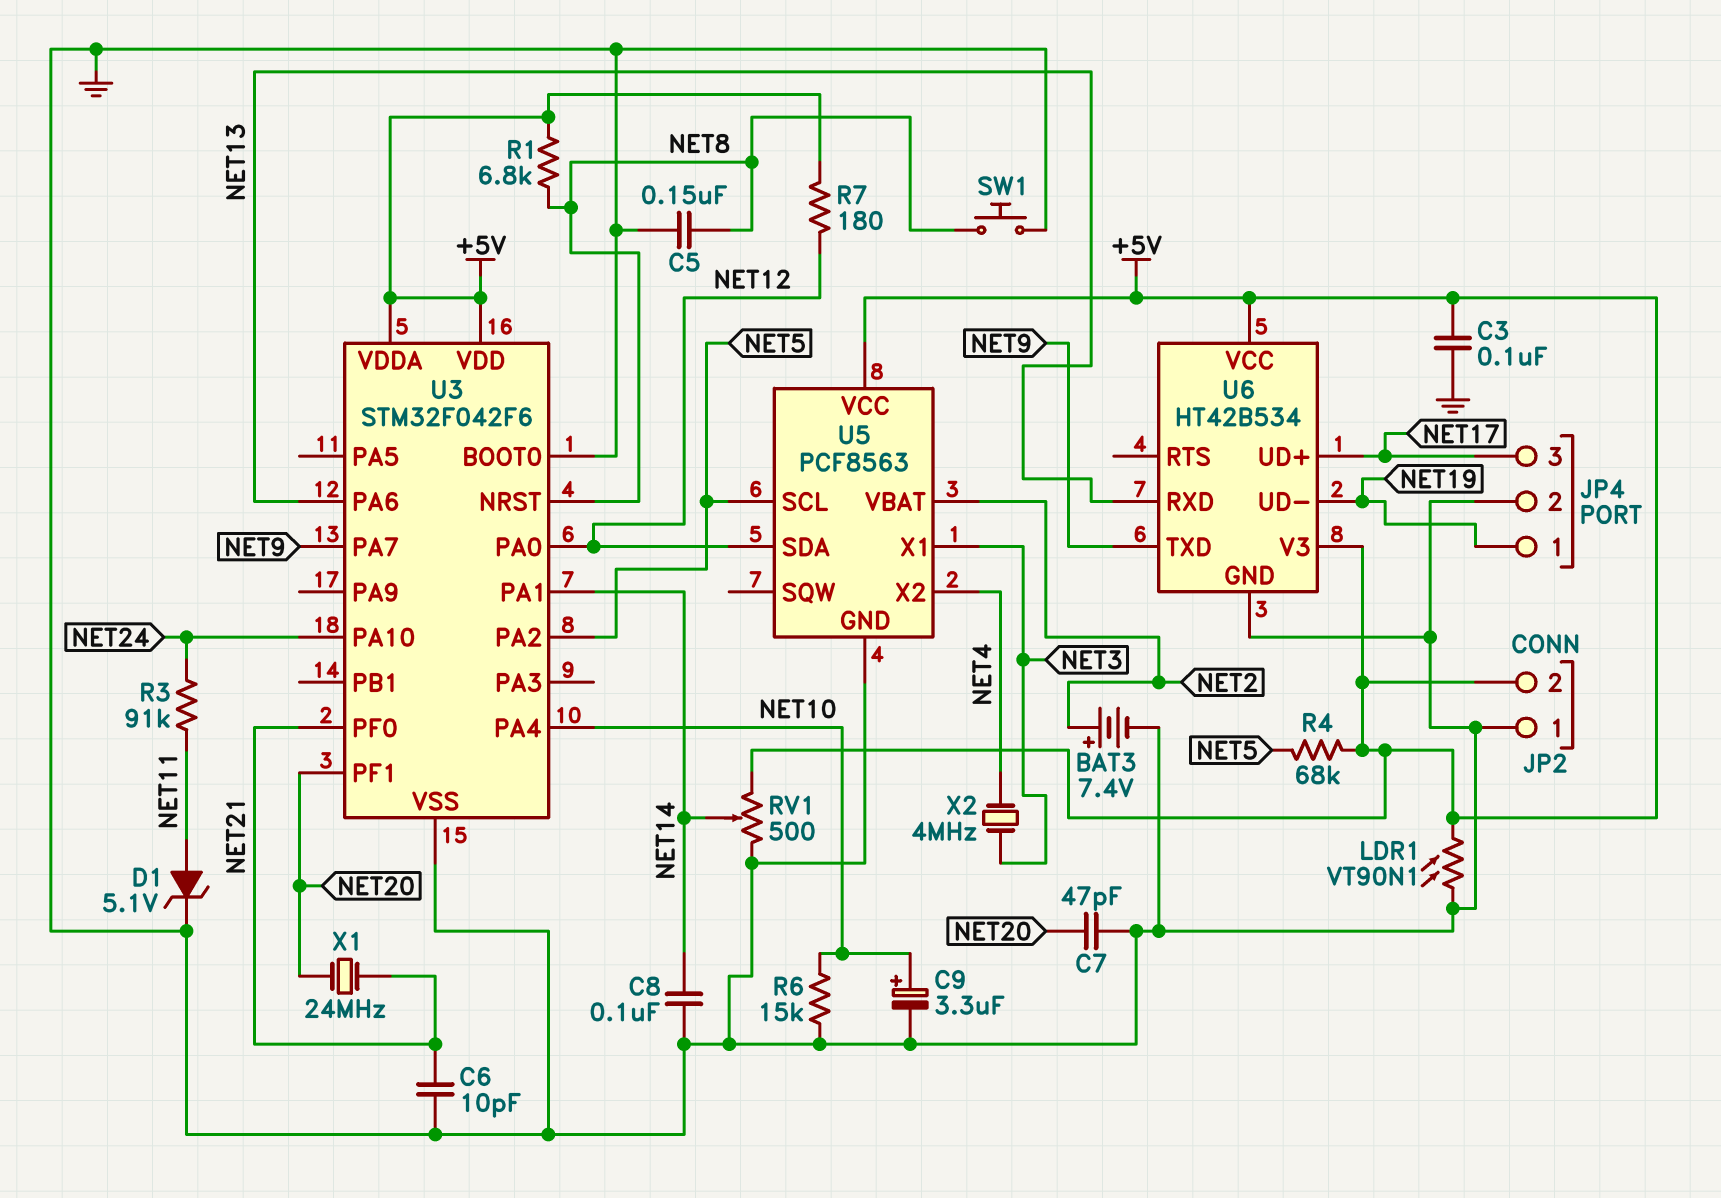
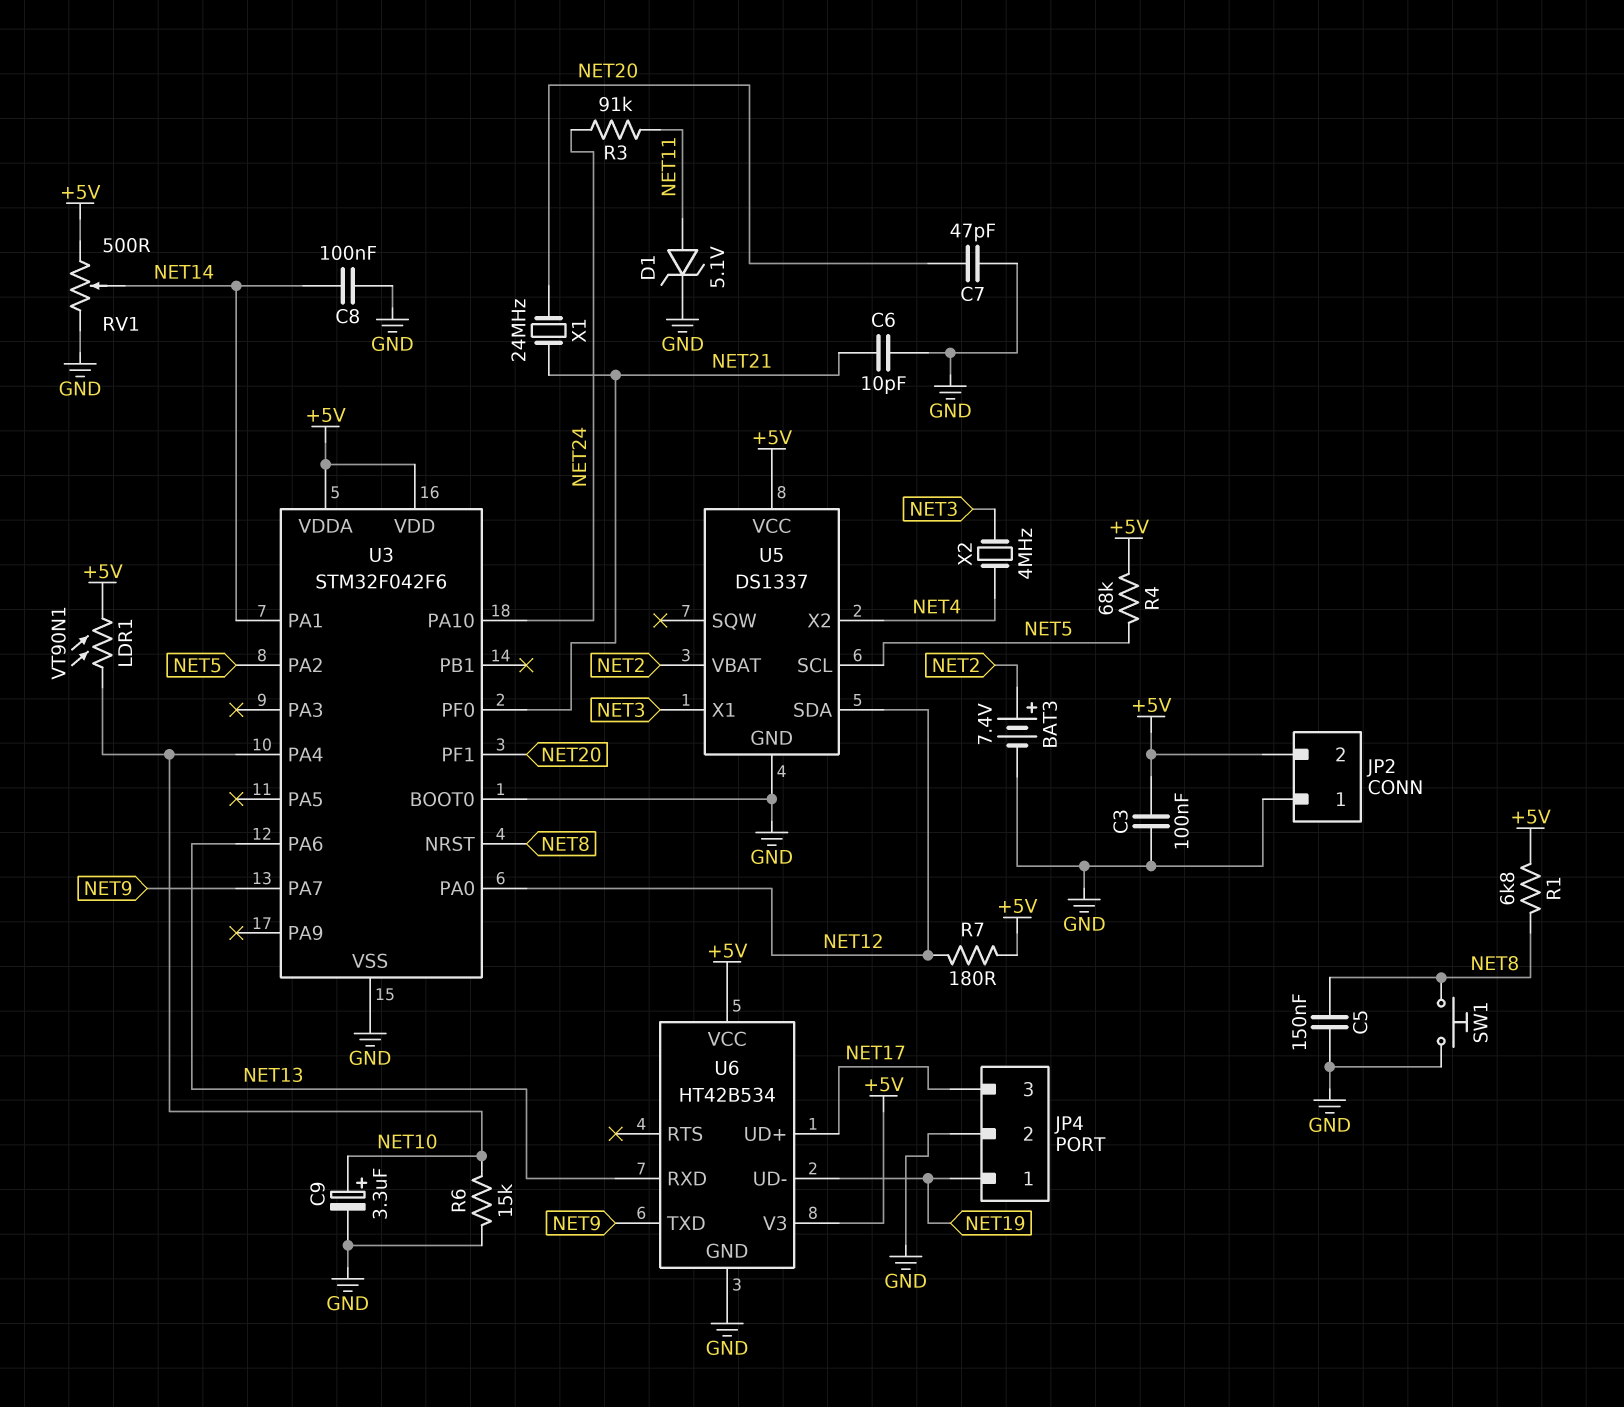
LDR1: VT90N1 (+5V, GND) -> VT90N1 (+5V, NET10)
U5: PCF8563 -> DS1337

